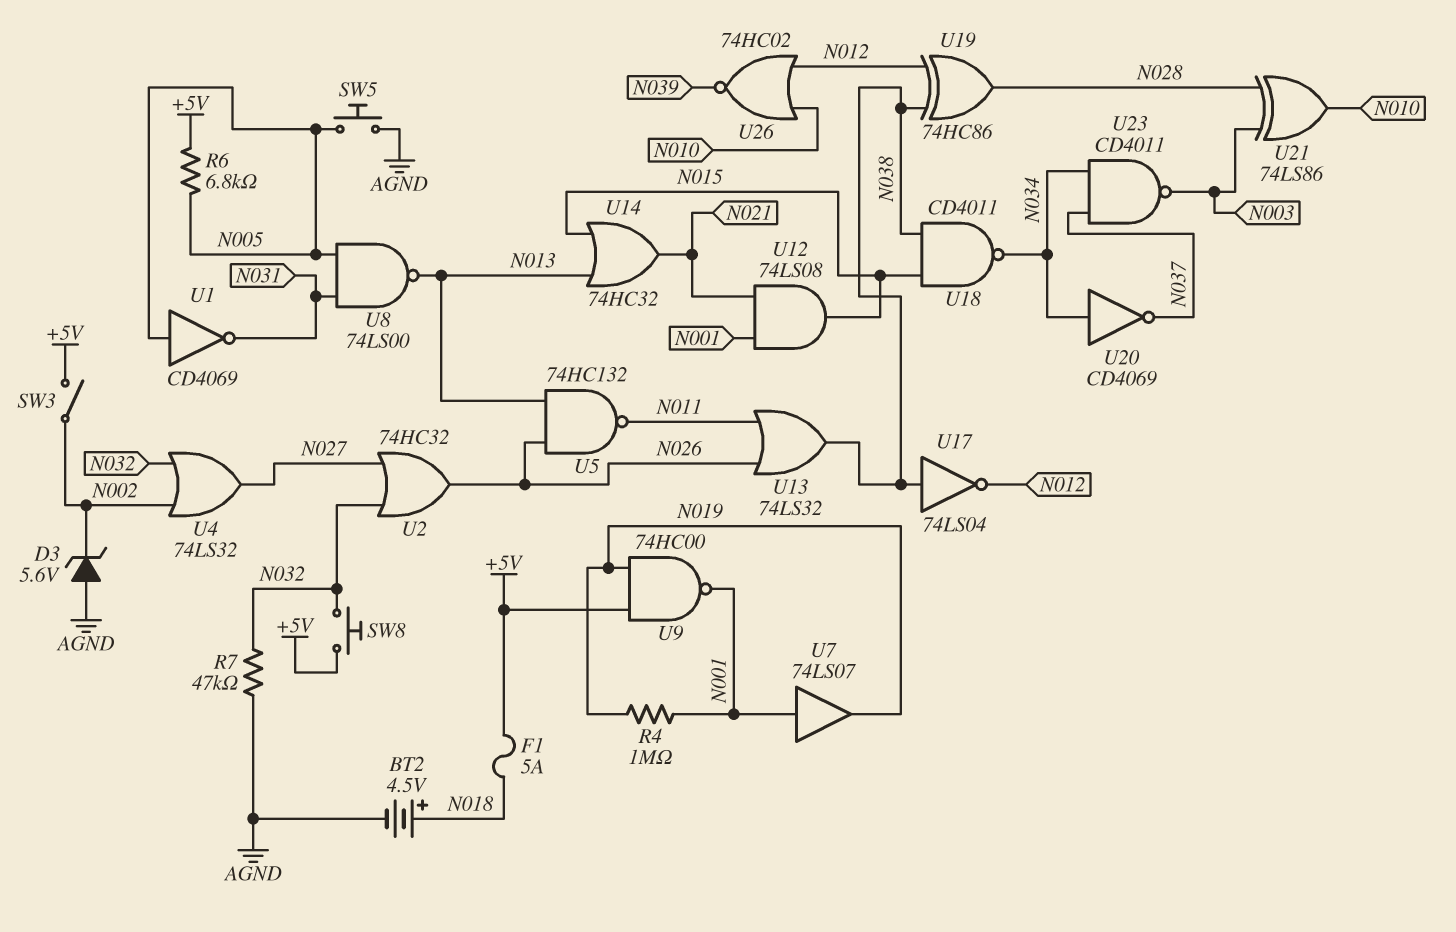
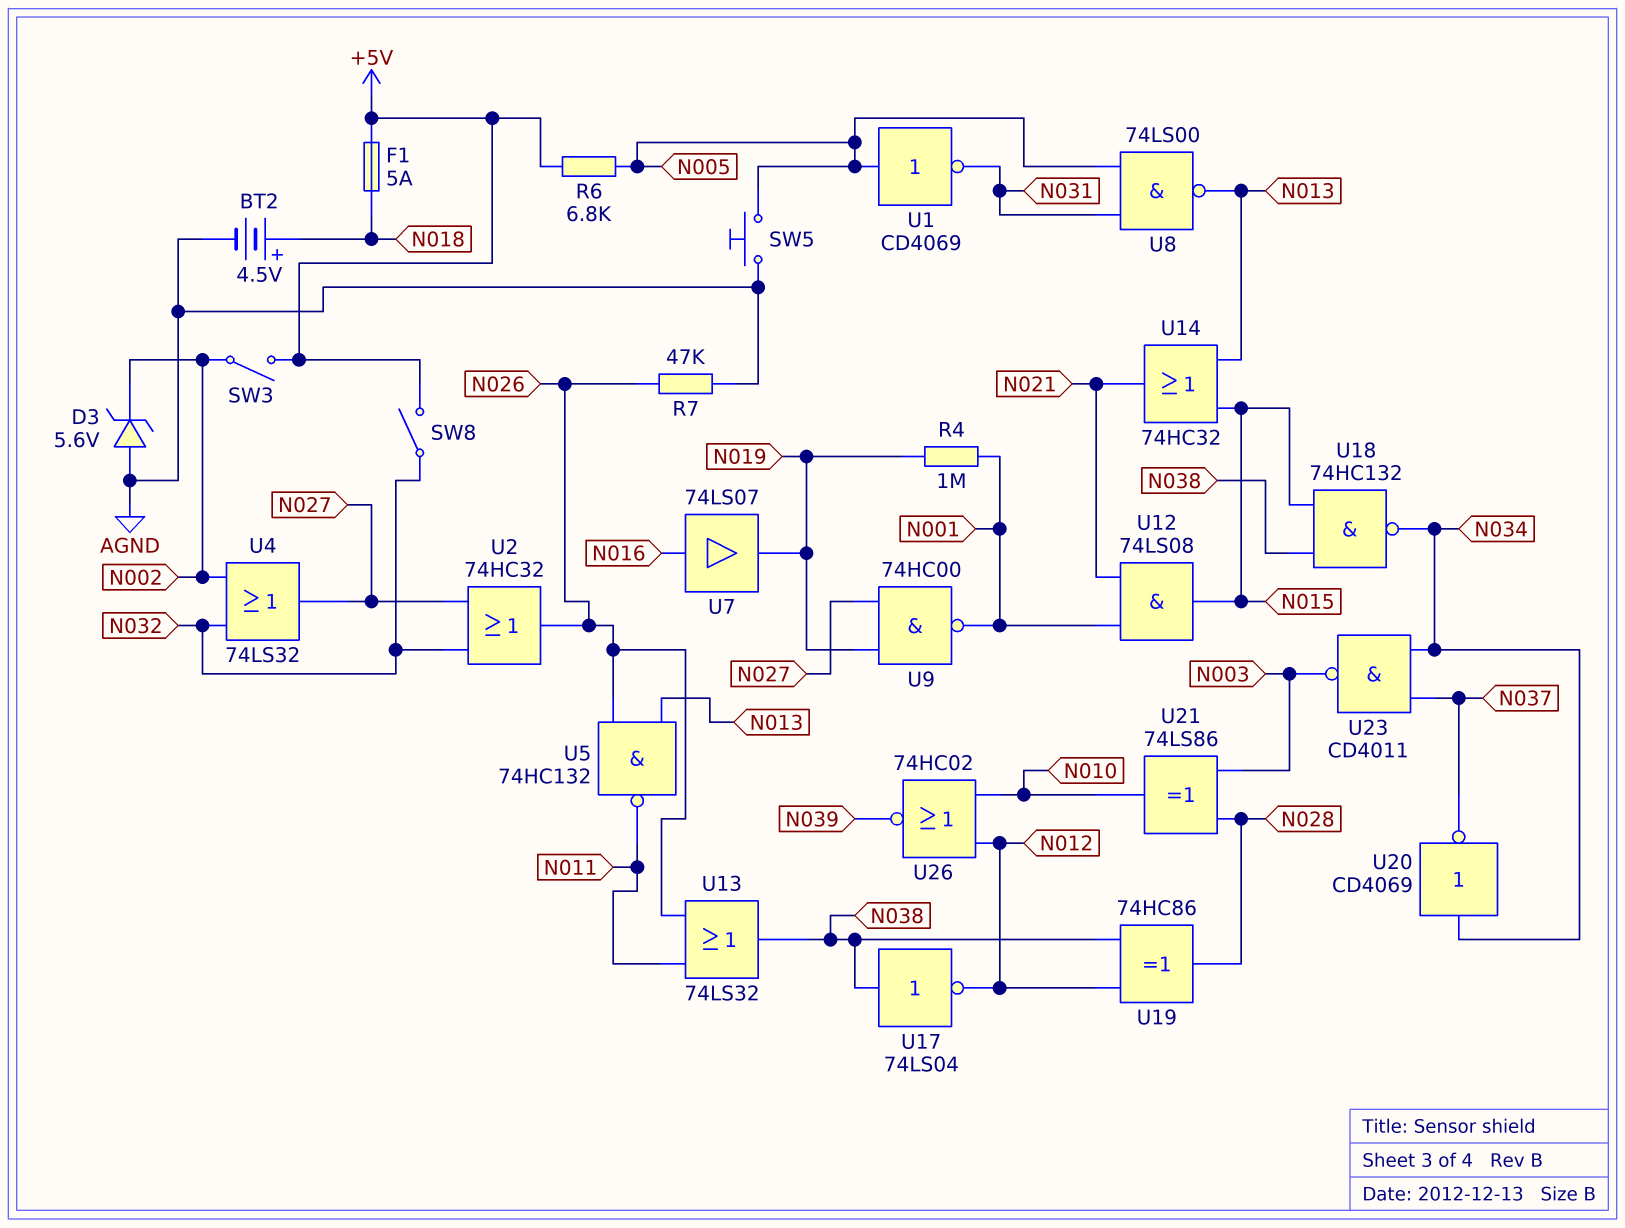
R7: 47k (AGND, N032) -> 47k (AGND, N026)
SW8: button (+5V, N032) -> switch (+5V, N032)
U7: buffer 74LS07 (in N001, out N019) -> buffer 74LS07 (in N016, out N019)
U9: NAND 74HC00 (in +5V, in N019, out N001) -> NAND 74HC00 (in N019, in N027, out N001)
U18: NAND CD4011 (in N015, in N038, out N034) -> NAND 74HC132 (in N015, in N038, out N034)

